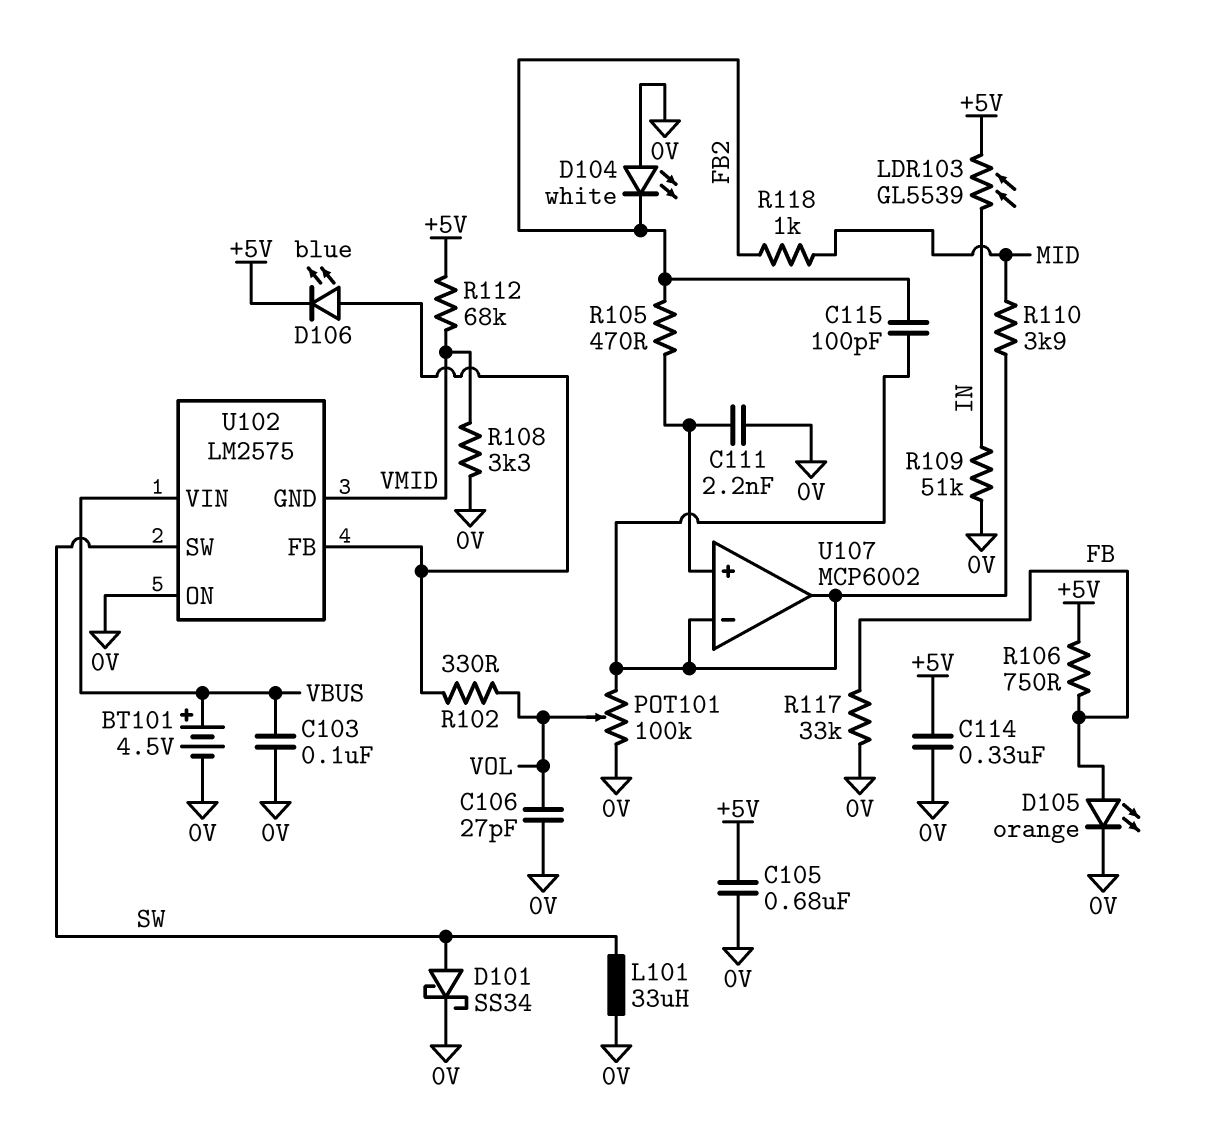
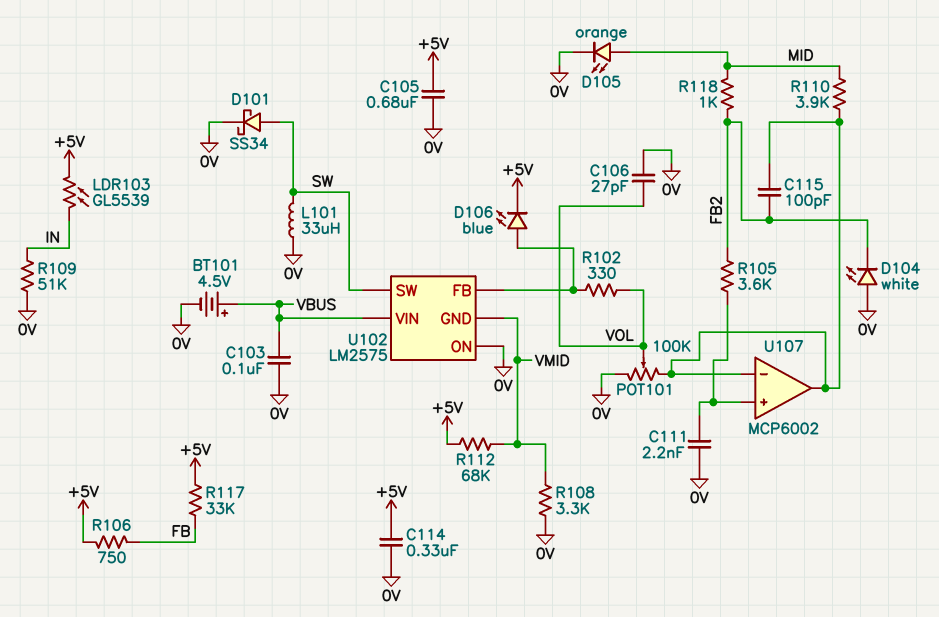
D105: LED orange (A FB, K 0V) -> LED orange (A MID, K 0V)
R105: 470 (FB2, U107/in+) -> 3.6k (FB2, U107/in+)
R117: 33k (0V, FB) -> 33k (+5V, FB)

